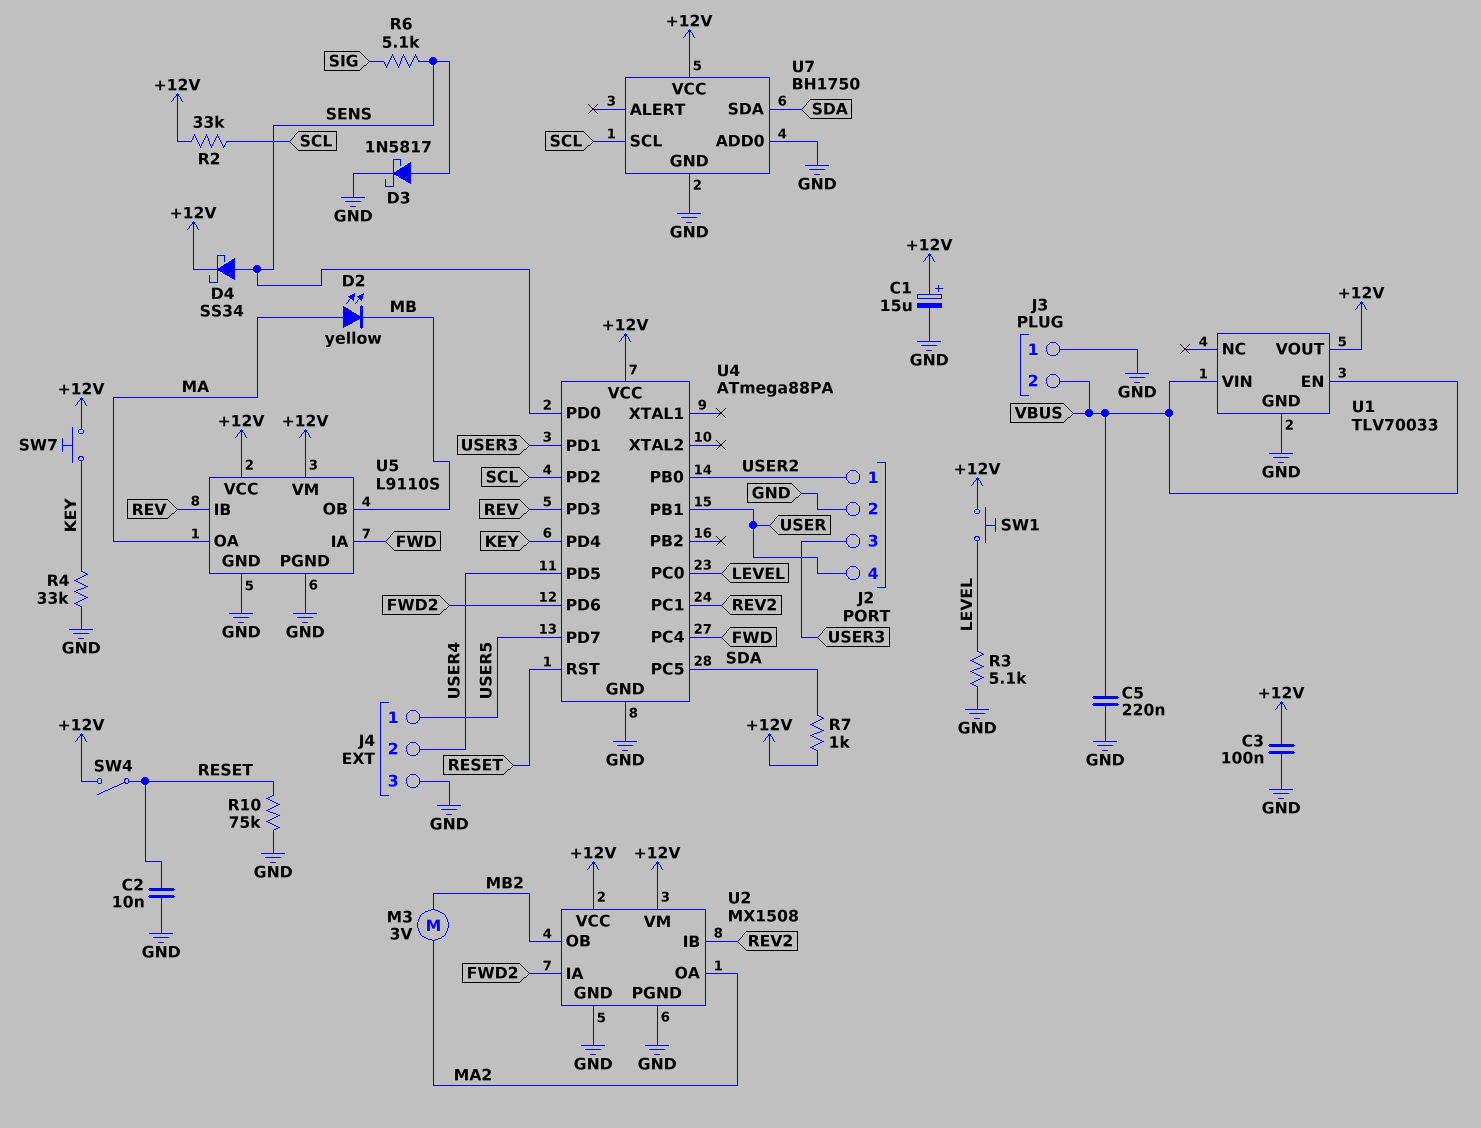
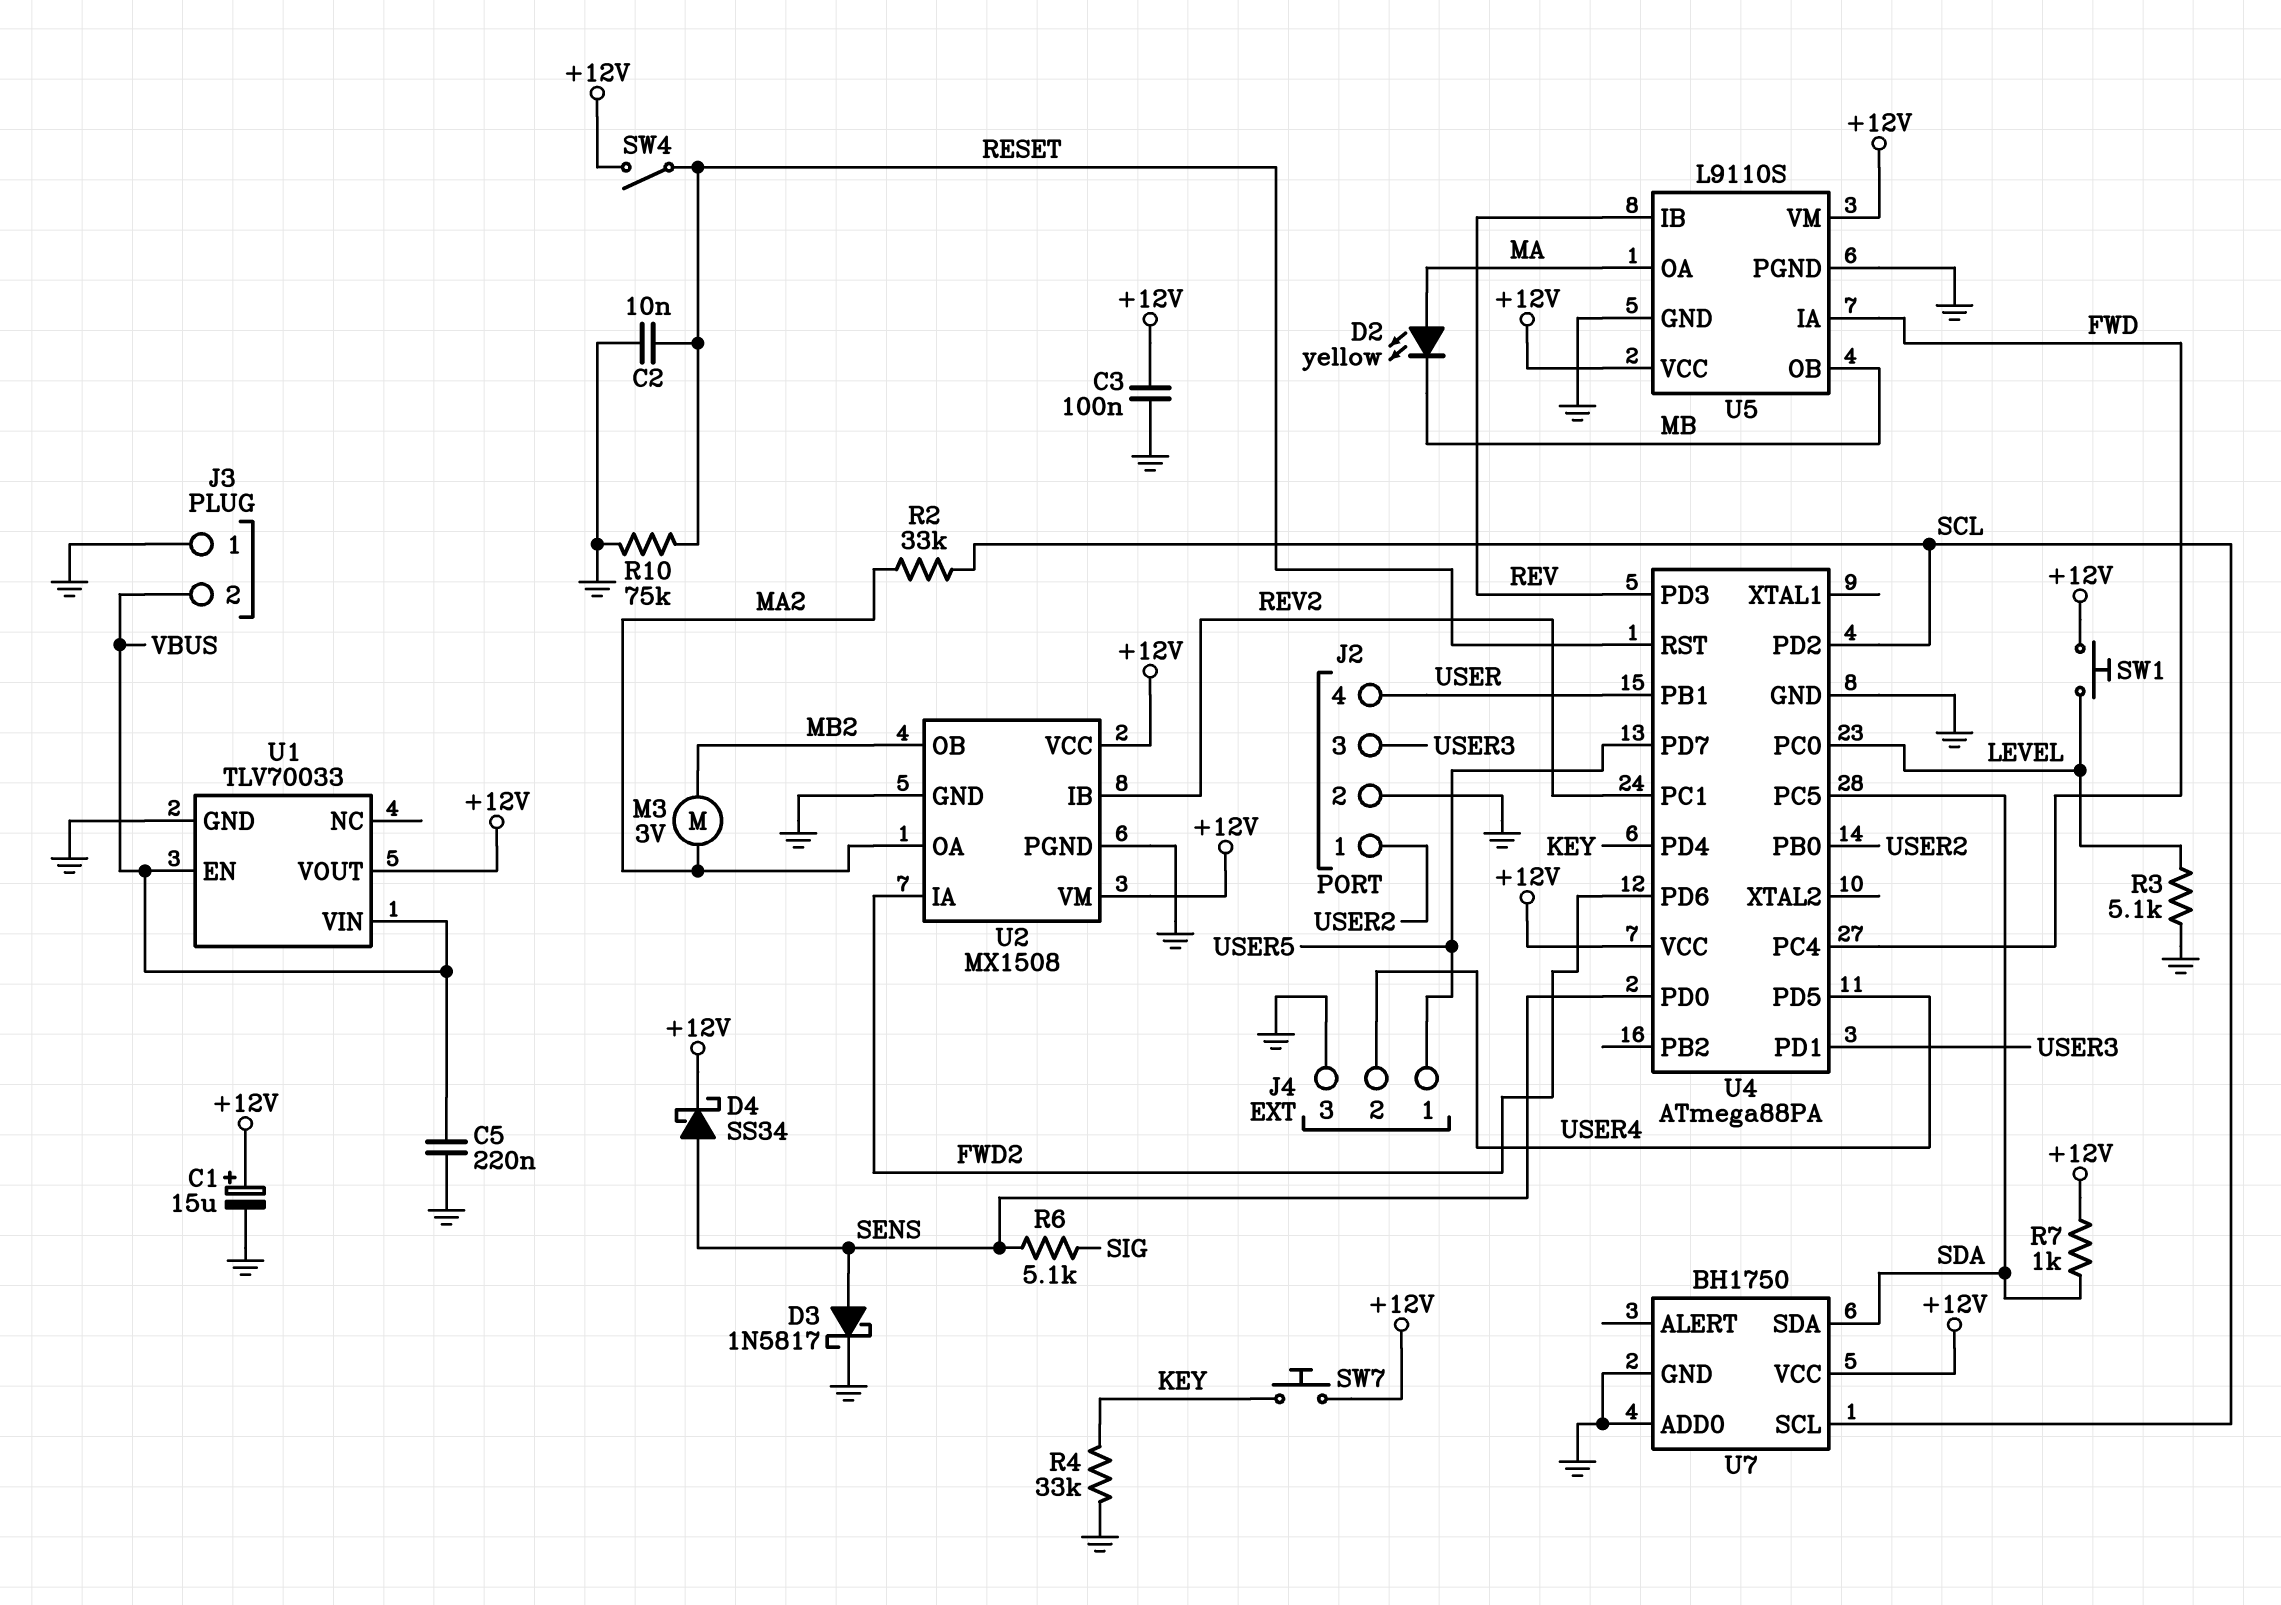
R2: 33k (+12V, SCL) -> 33k (MA2, SCL)

